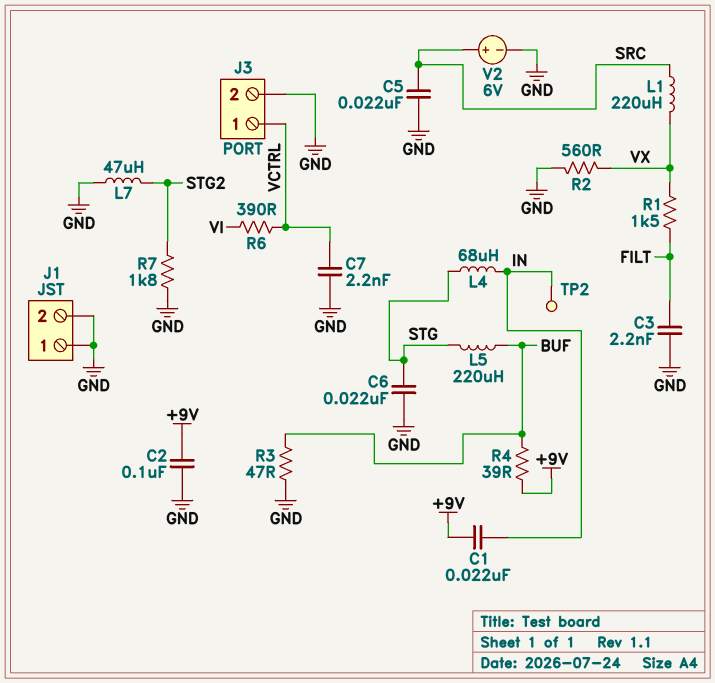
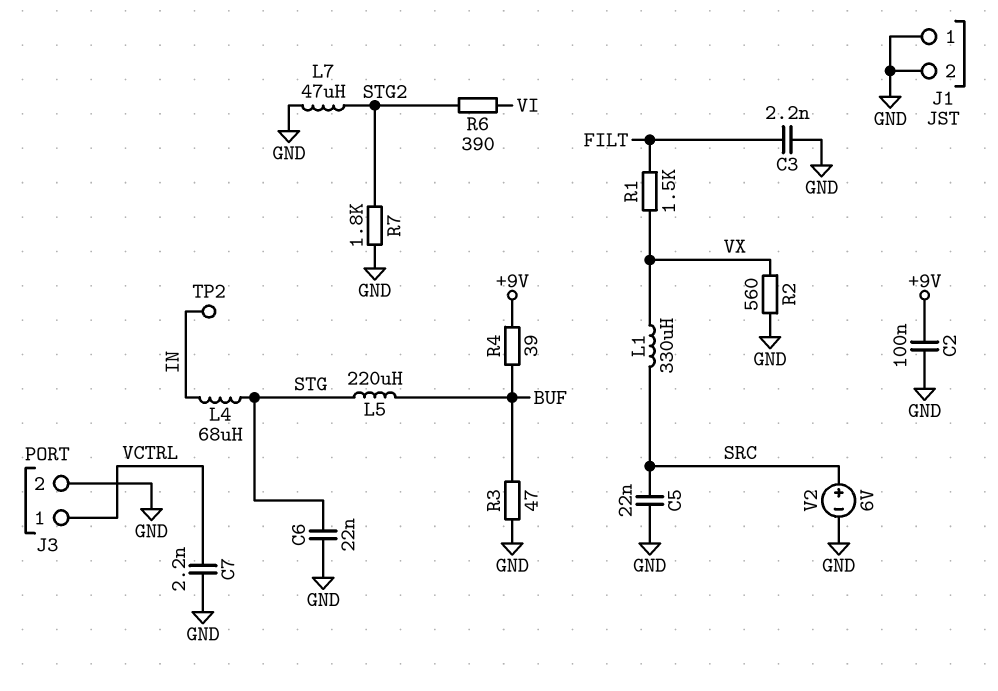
C1: 22nF (+9V, IN) -> none
L1: 220uH (SRC, VX) -> 330uH (SRC, VX)
R6: 390 (VCTRL, VI) -> 390 (STG2, VI)

